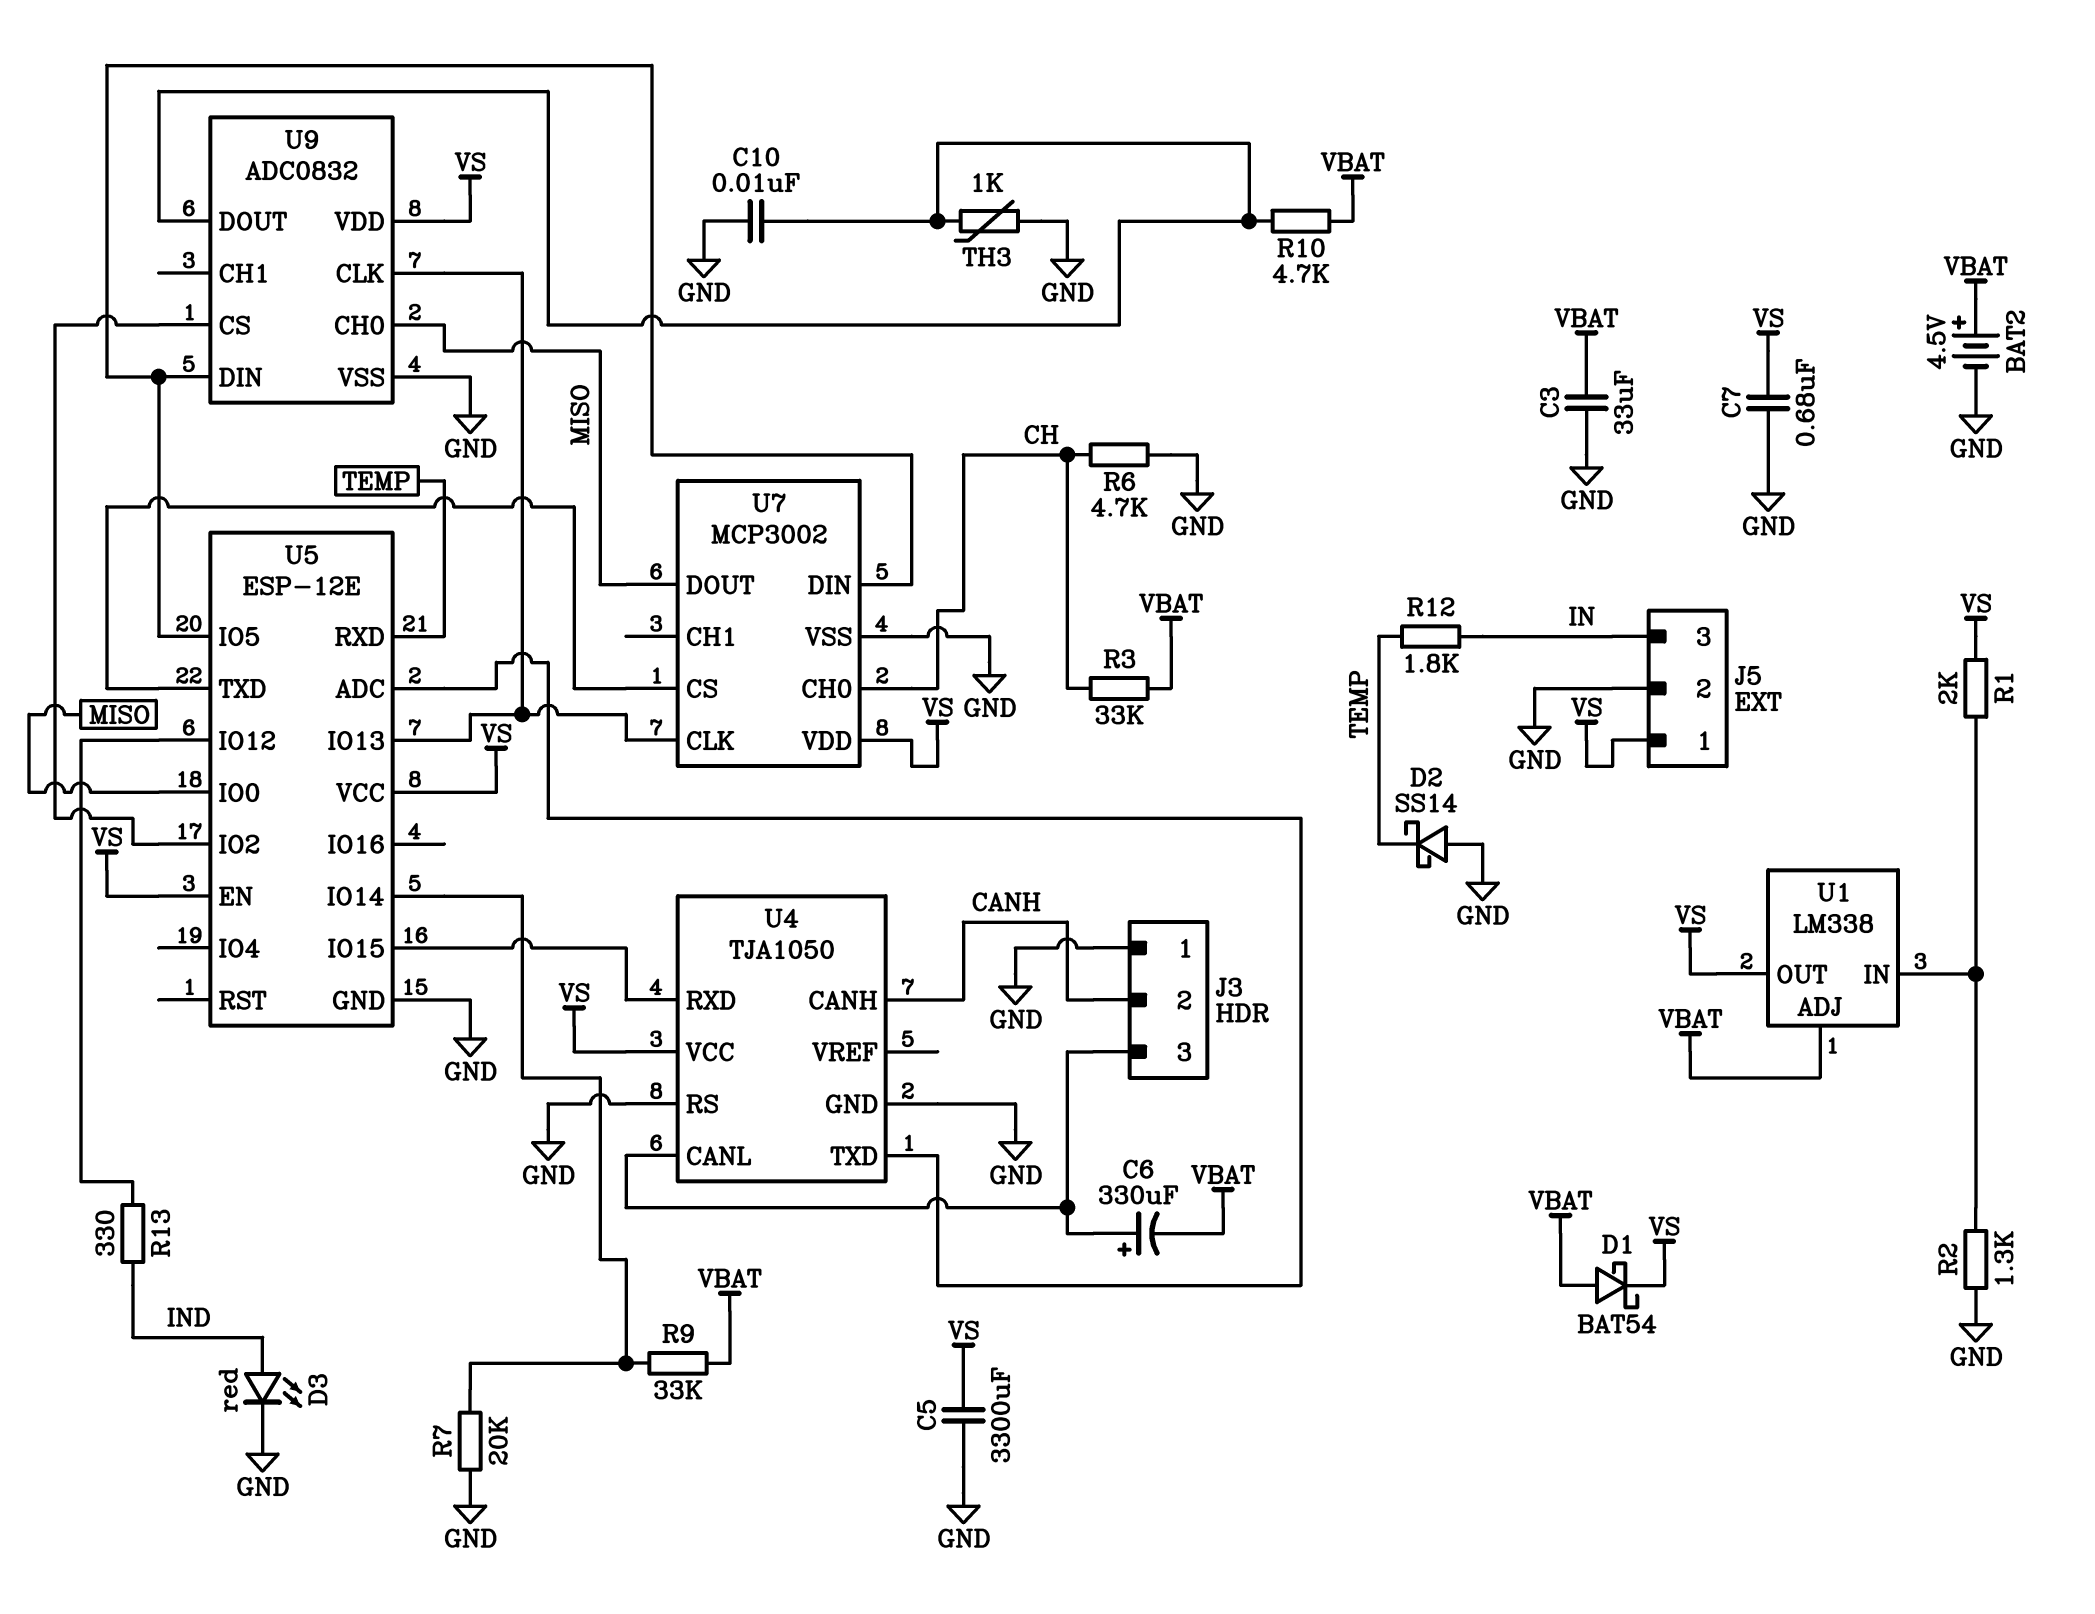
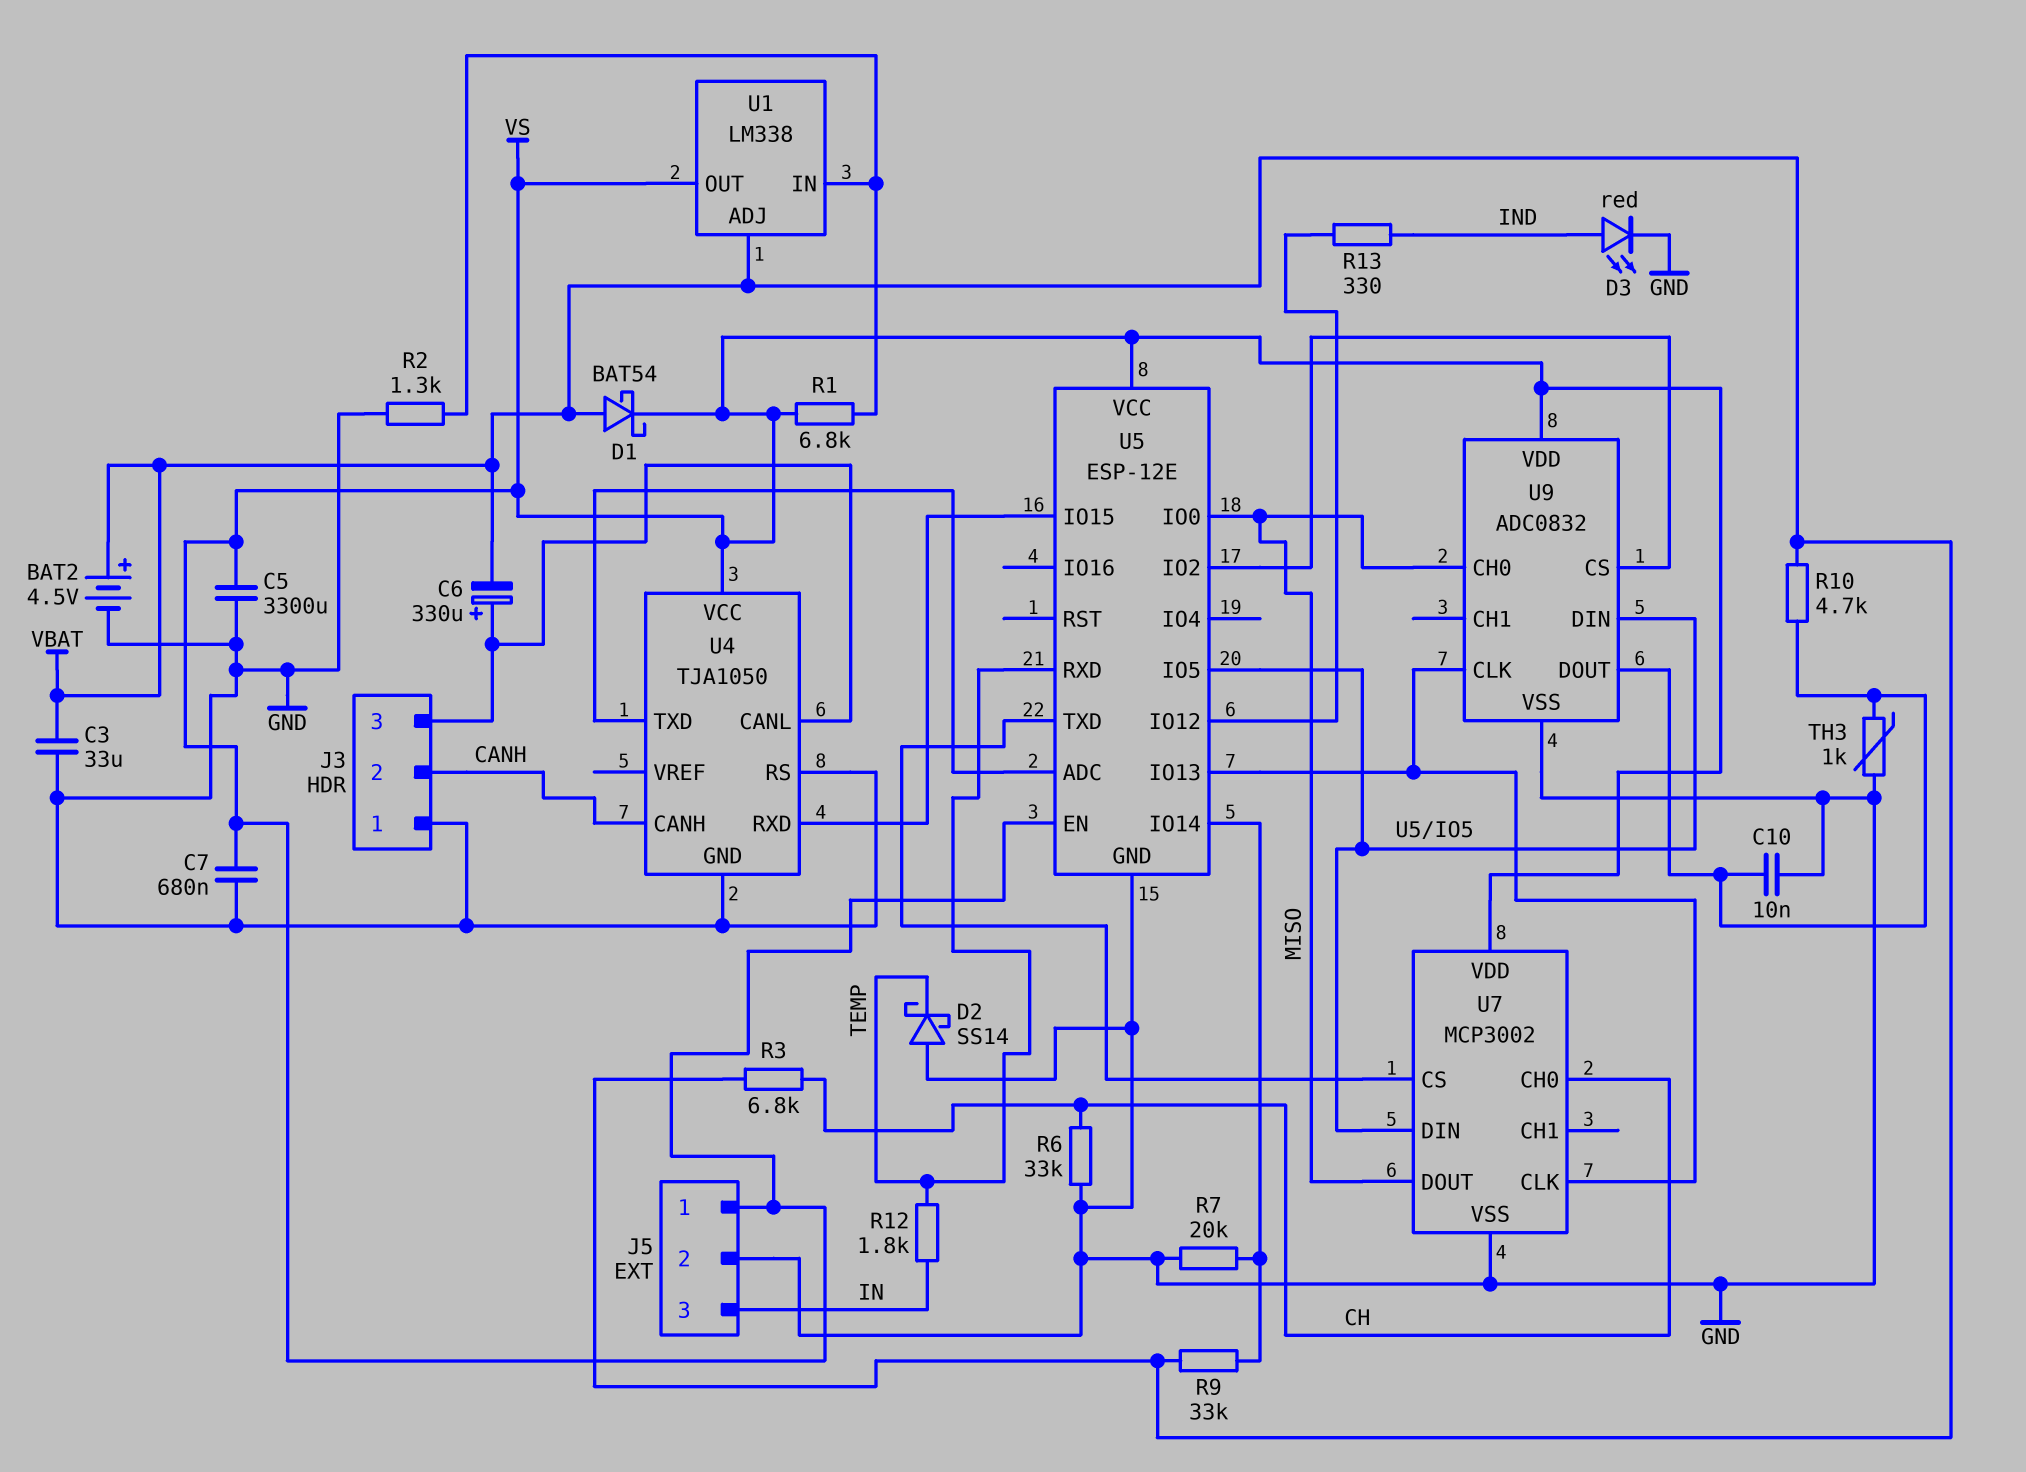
R1: 2k (U1/IN, VS) -> 6.8k (U1/IN, VS)
R3: 33k (CH, VBAT) -> 6.8k (CH, VBAT)
R6: 4.7k (CH, GND) -> 33k (CH, GND)

